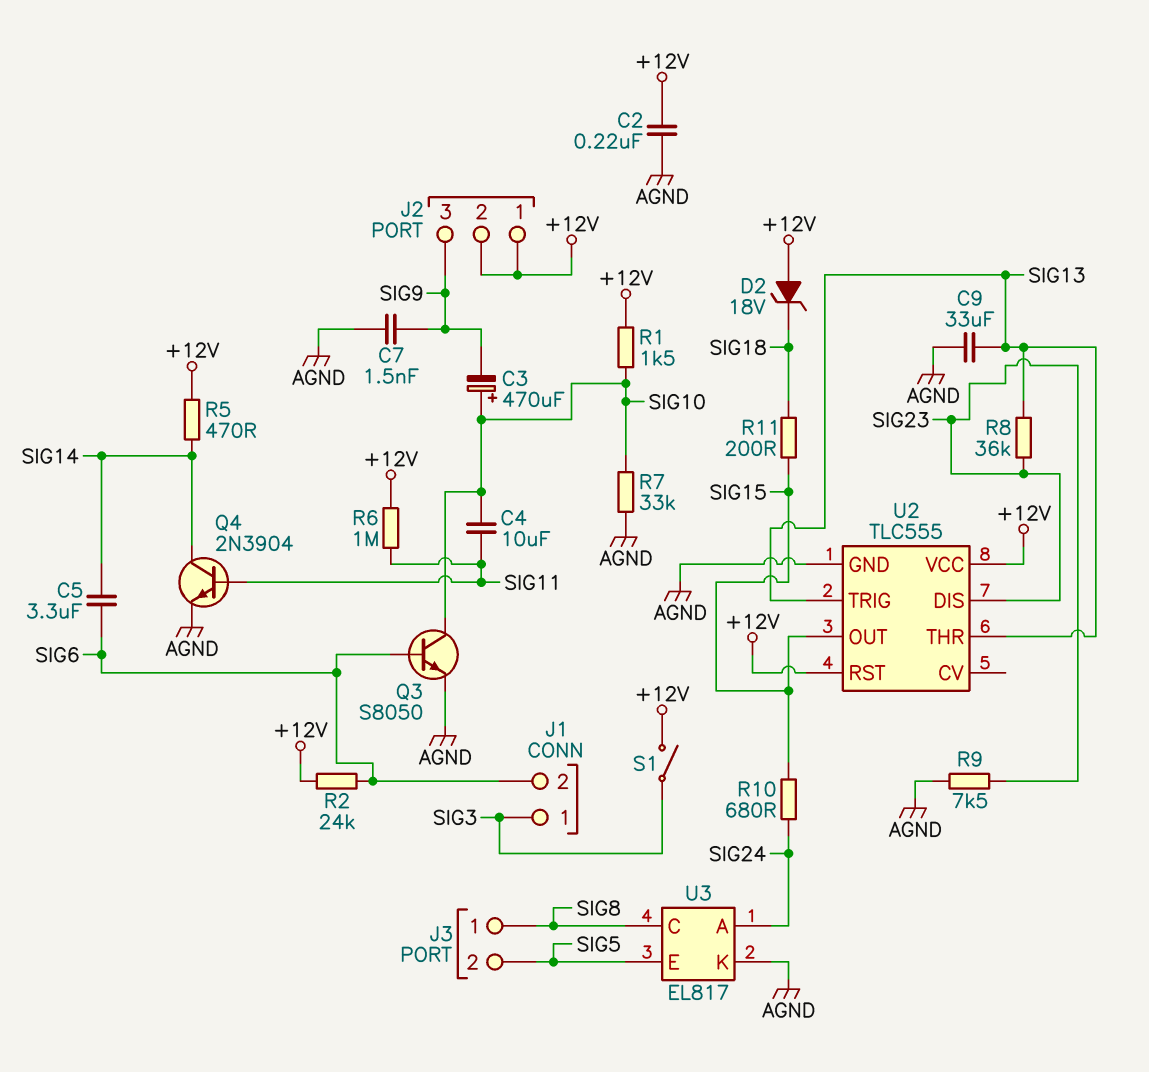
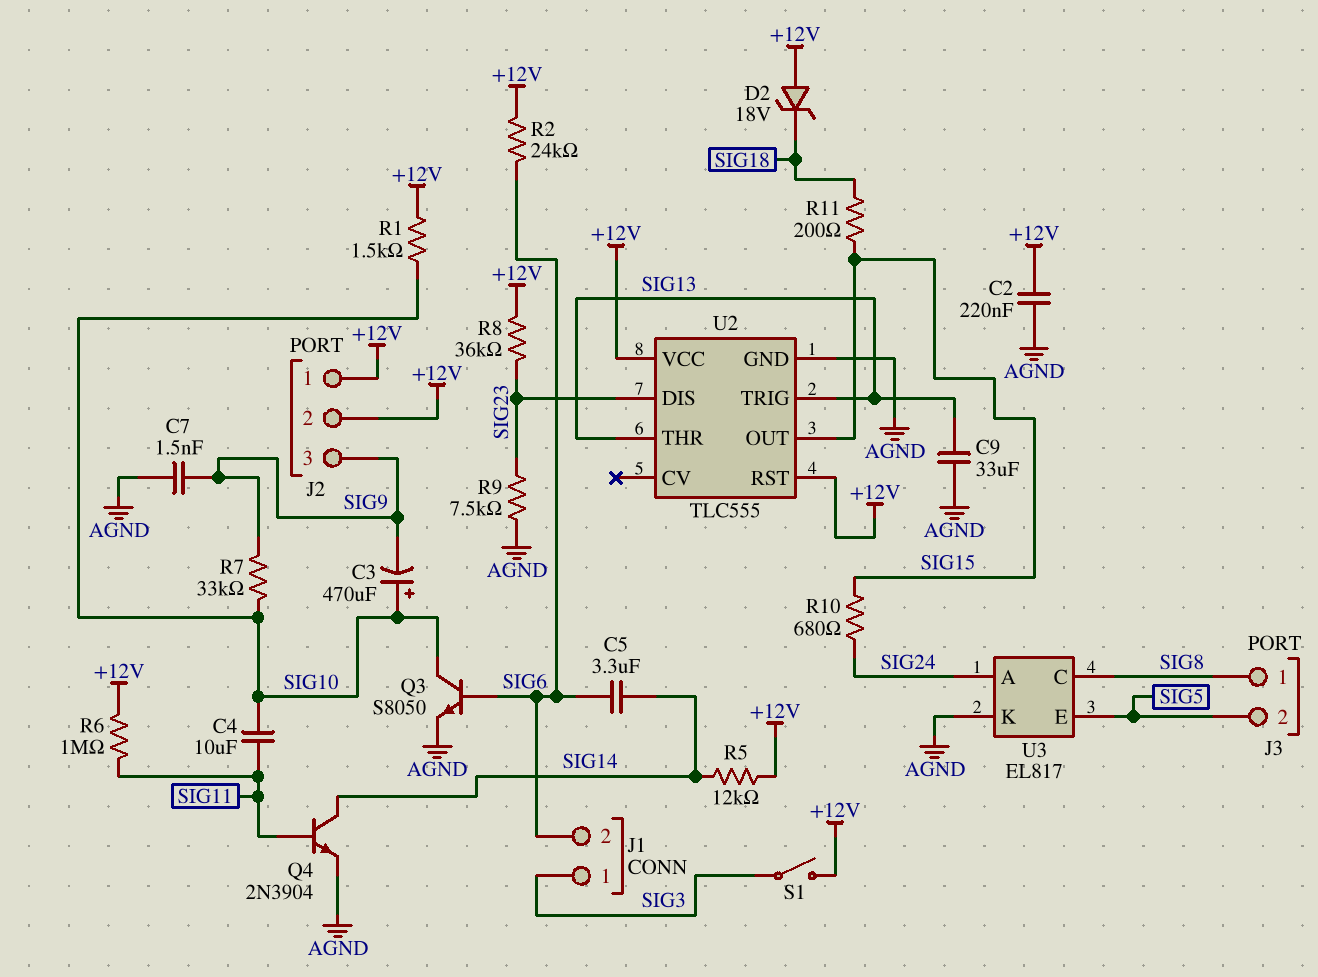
R5: 470 (+12V, SIG14) -> 12k (+12V, SIG14)
R7: 33k (AGND, SIG10) -> 33k (SIG9, SIG10)
R8: 36k (SIG13, SIG23) -> 36k (+12V, SIG23)

